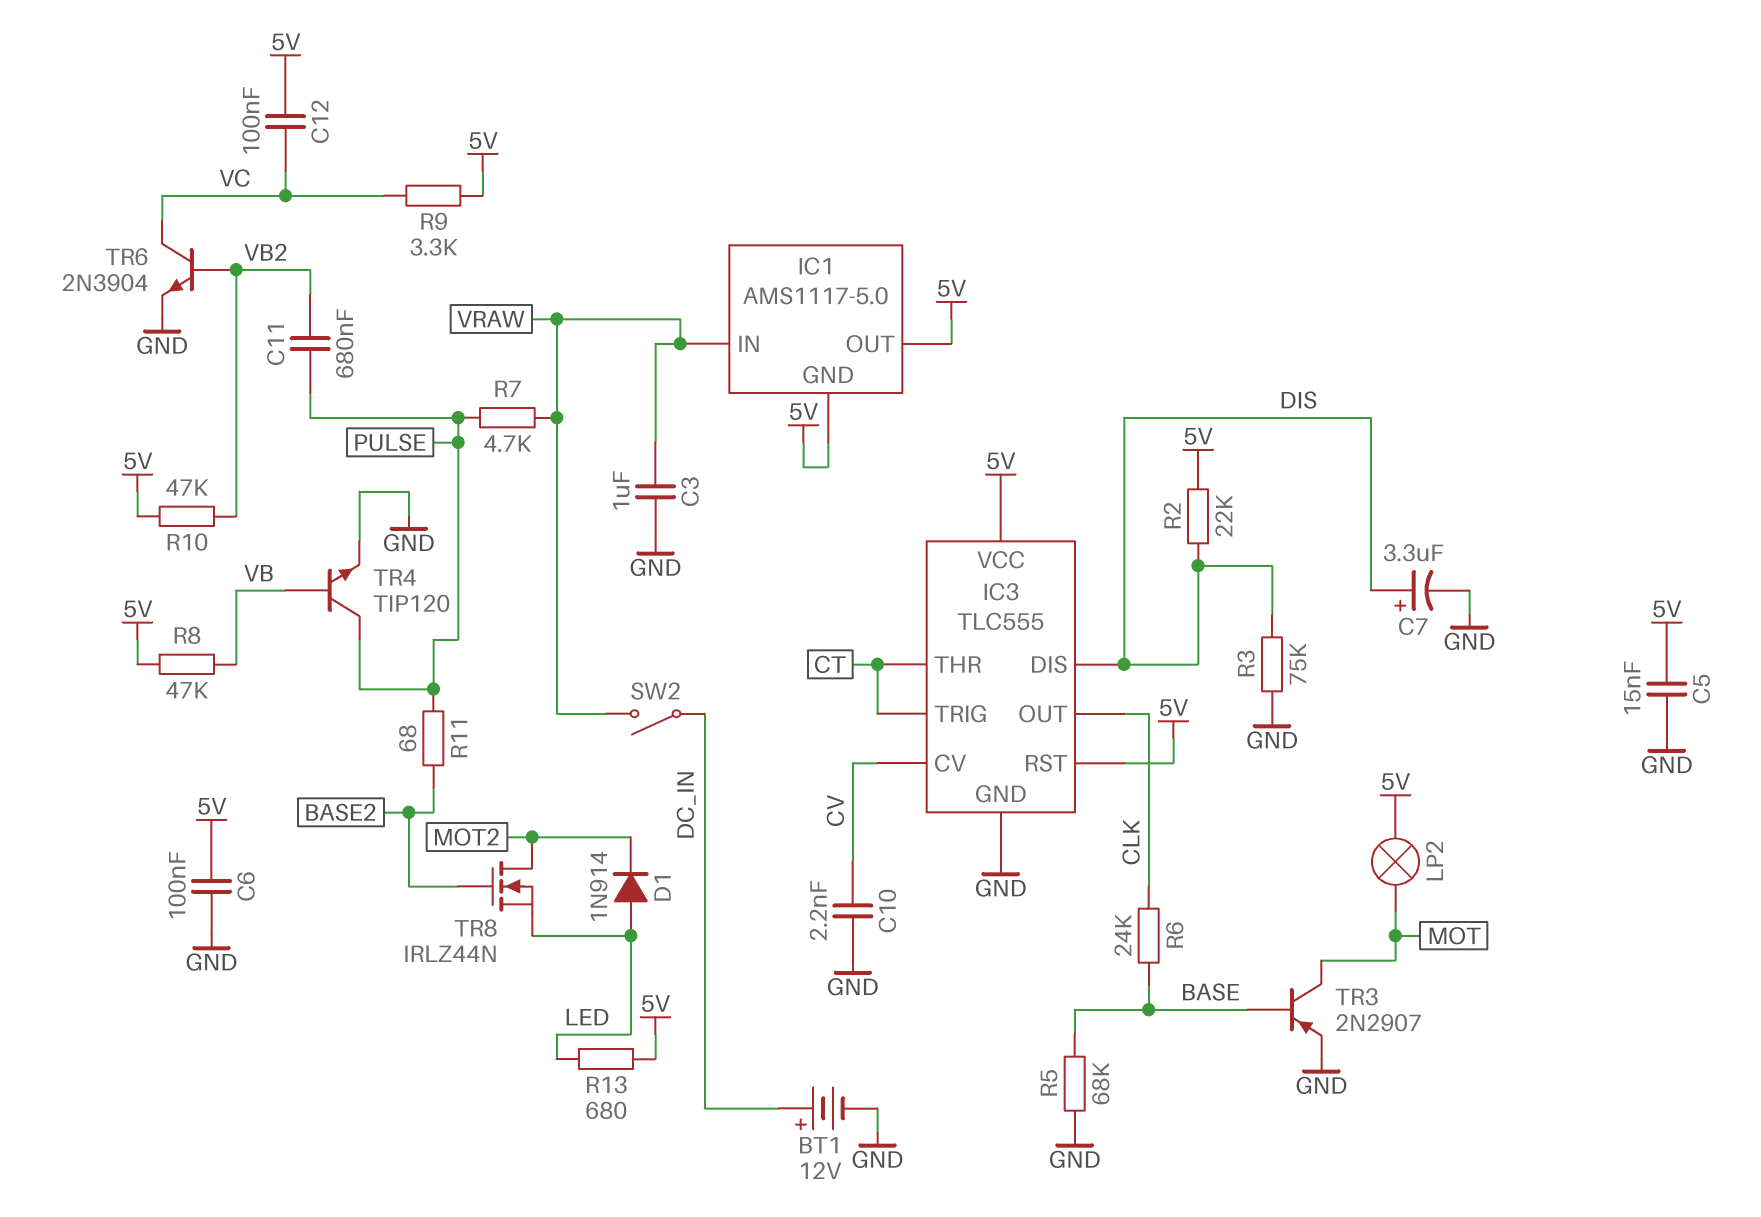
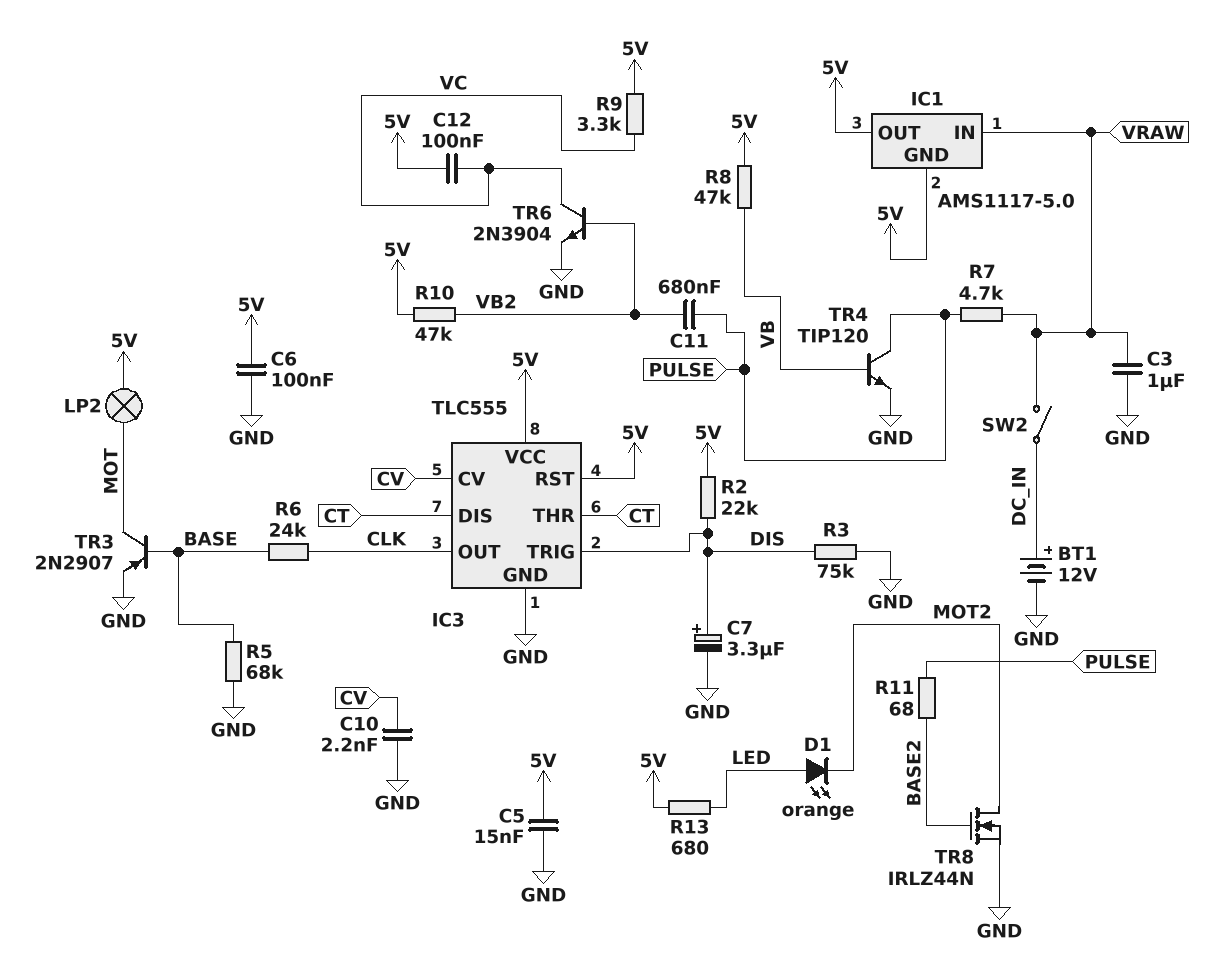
D1: diode 1N914 (A LED, K MOT2) -> LED orange (A LED, K MOT2)
IC3 pin DIS: DIS -> CT
IC3 pin TRIG: CT -> DIS
TR8: NMOS IRLZ44N (G BASE2, D MOT2, S LED) -> NMOS IRLZ44N (G BASE2, D MOT2, S GND)

